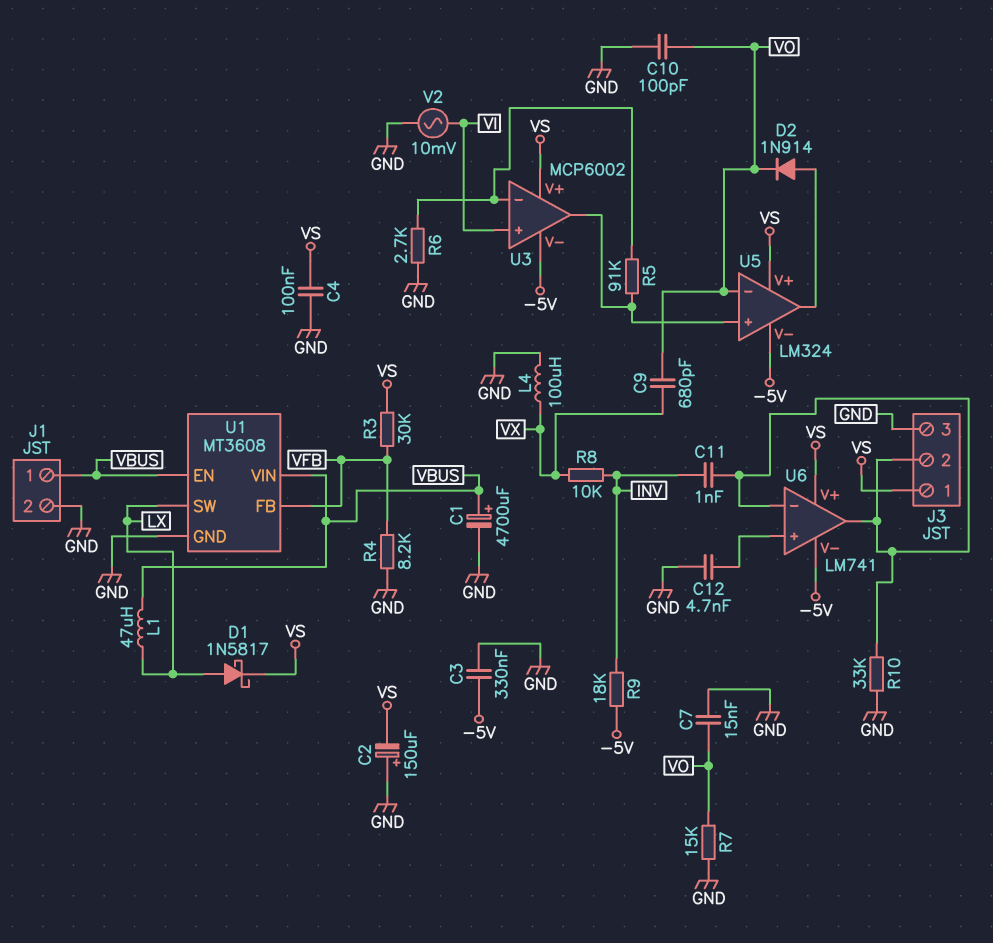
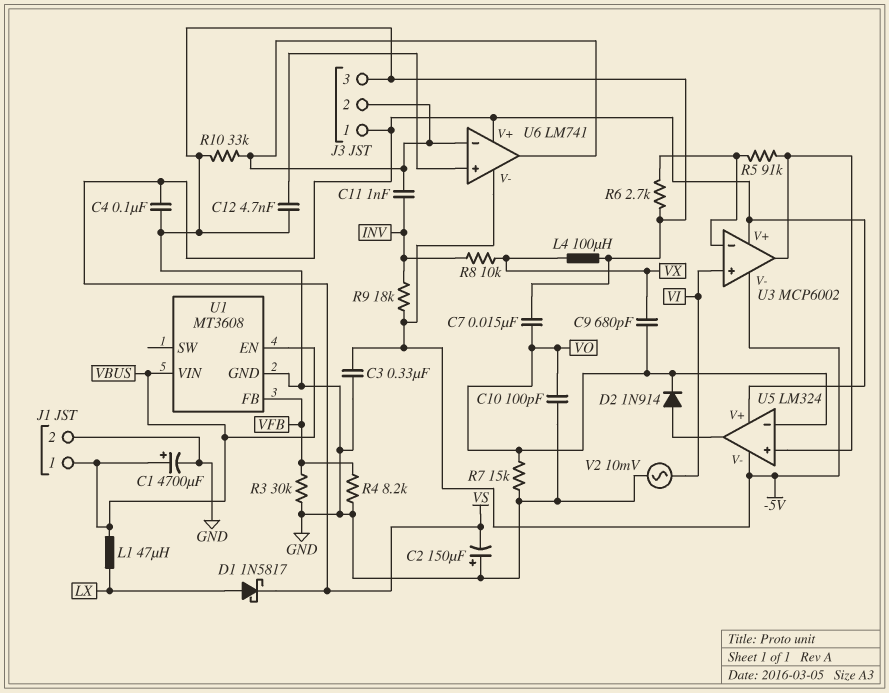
R3: 30k (VFB, VS) -> 30k (GND, VFB)
U1 pin SW: LX -> none

